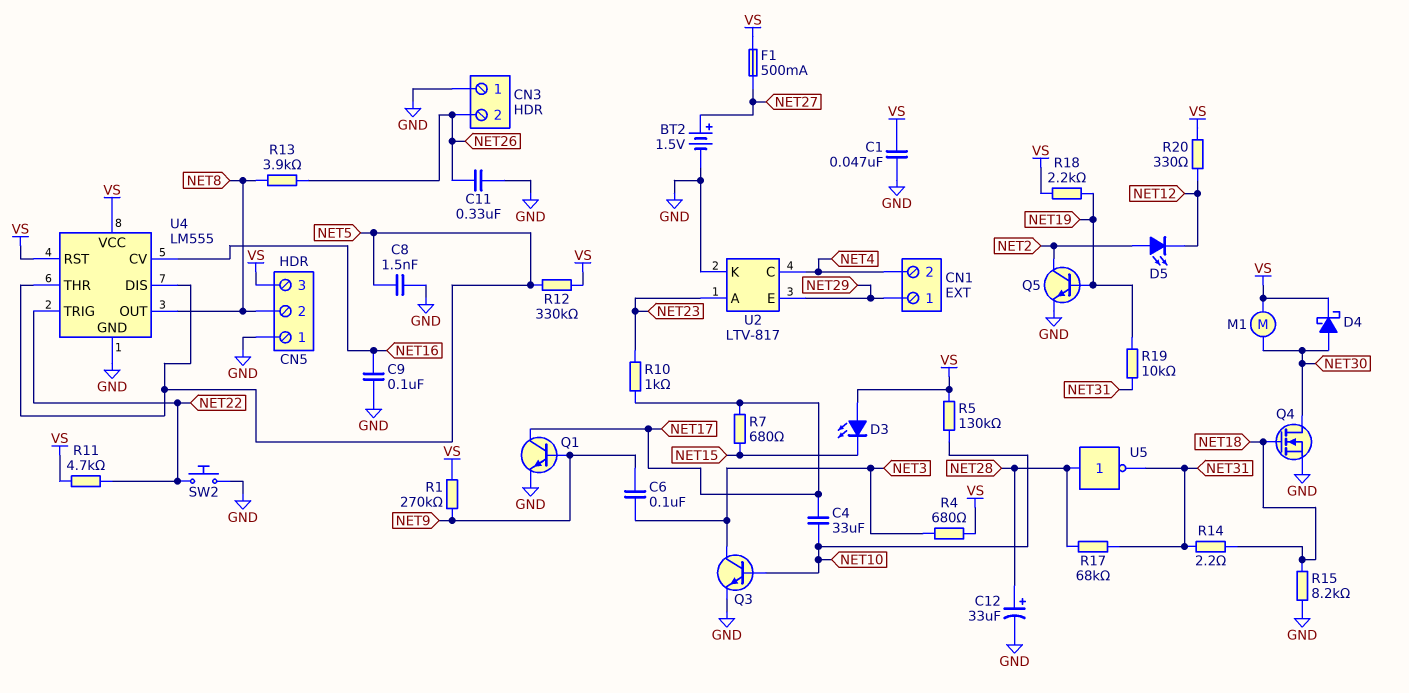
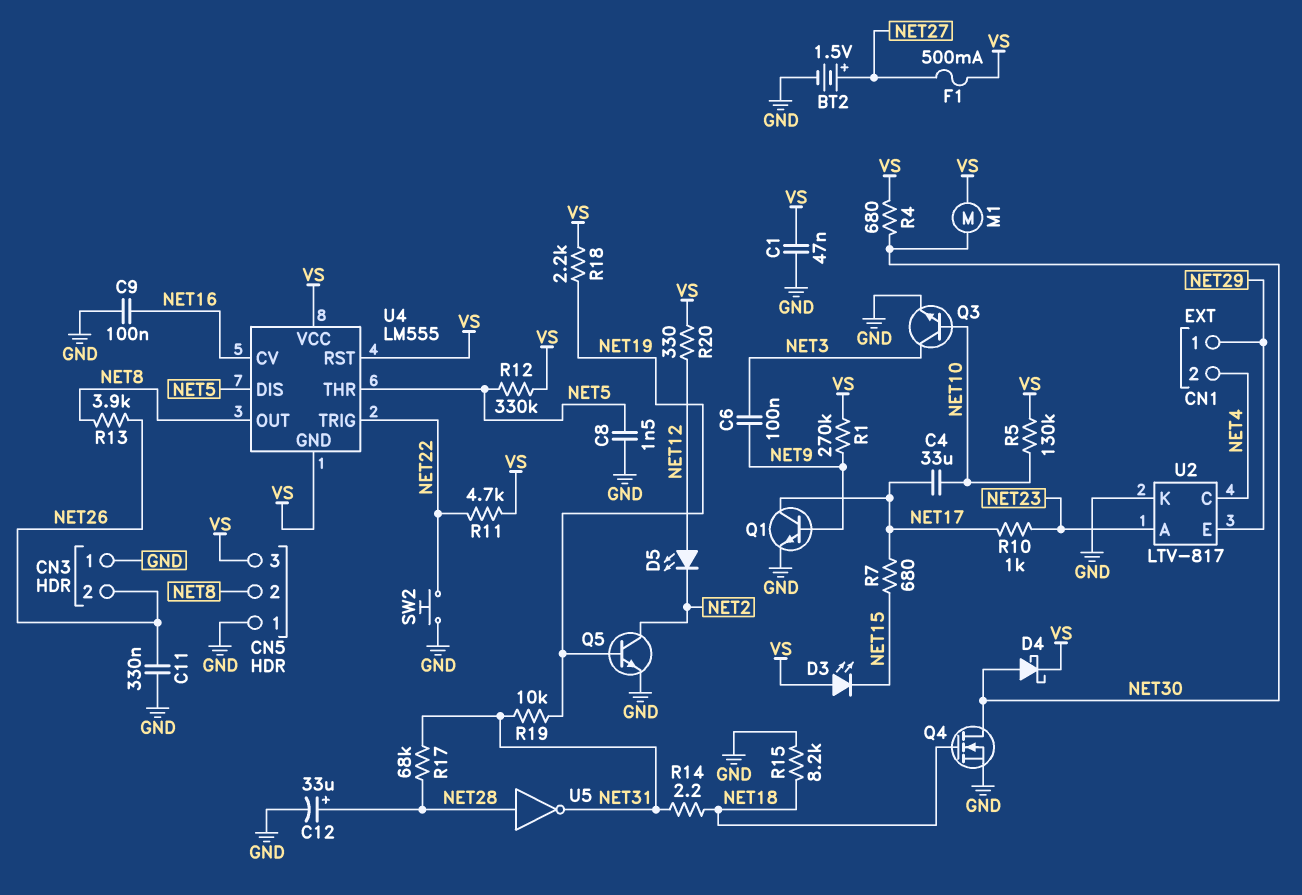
D5: LED (A NET2, K NET12) -> LED (A NET12, K NET2)
R4: 680 (NET3, VS) -> 680 (NET30, VS)
U4 pin GND: GND -> VS

